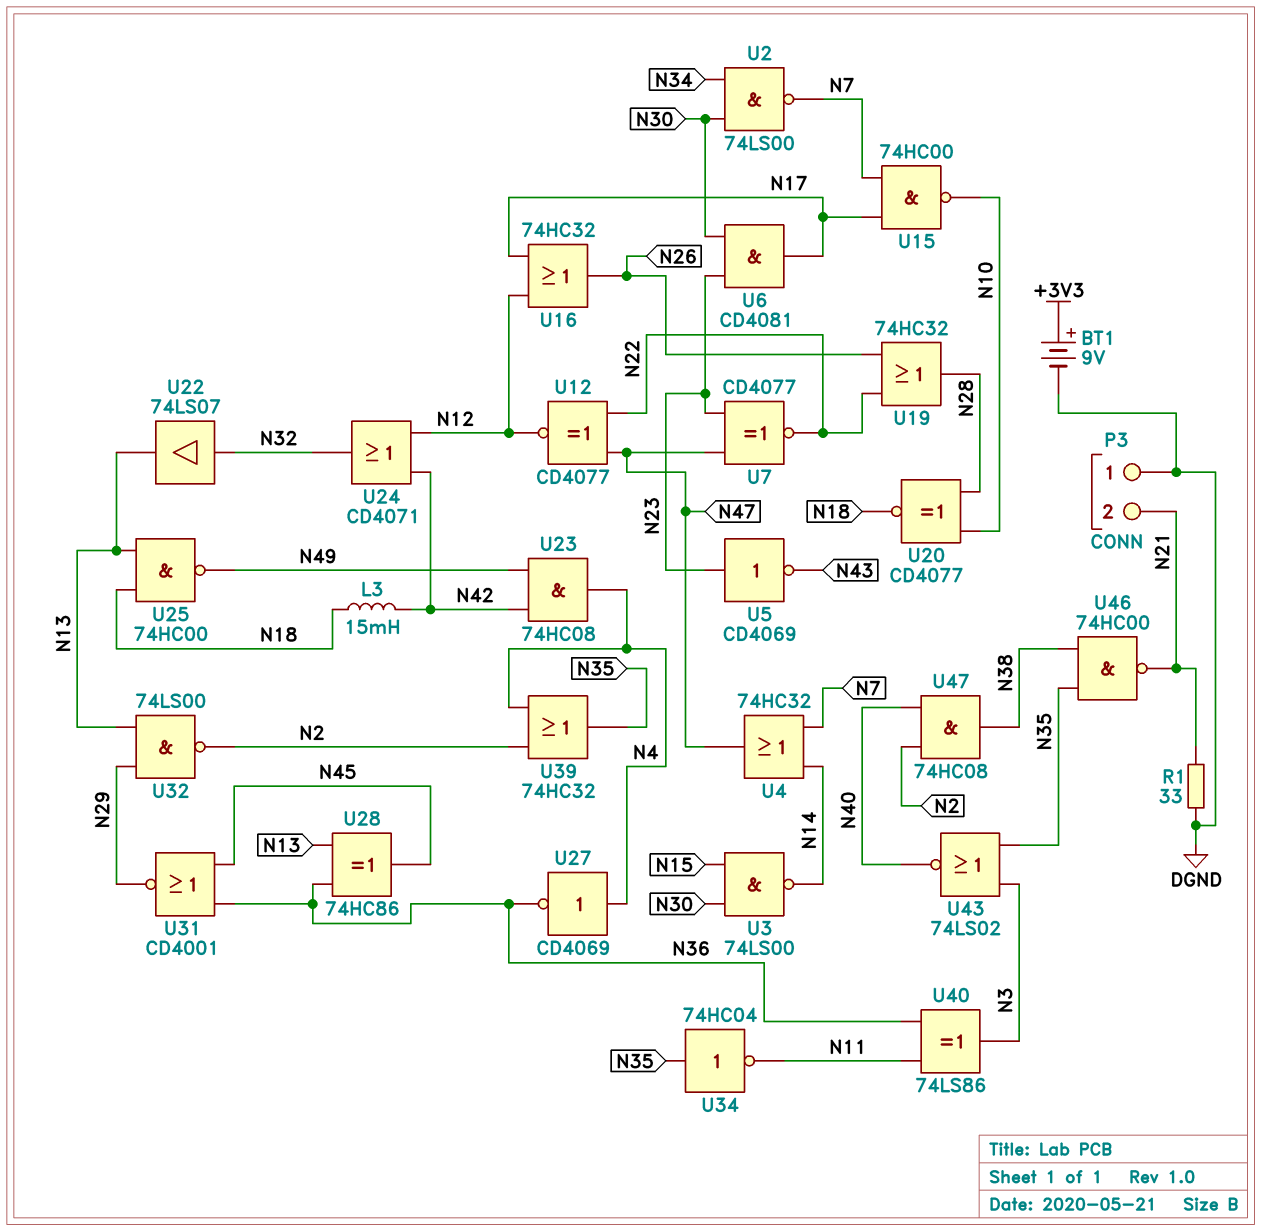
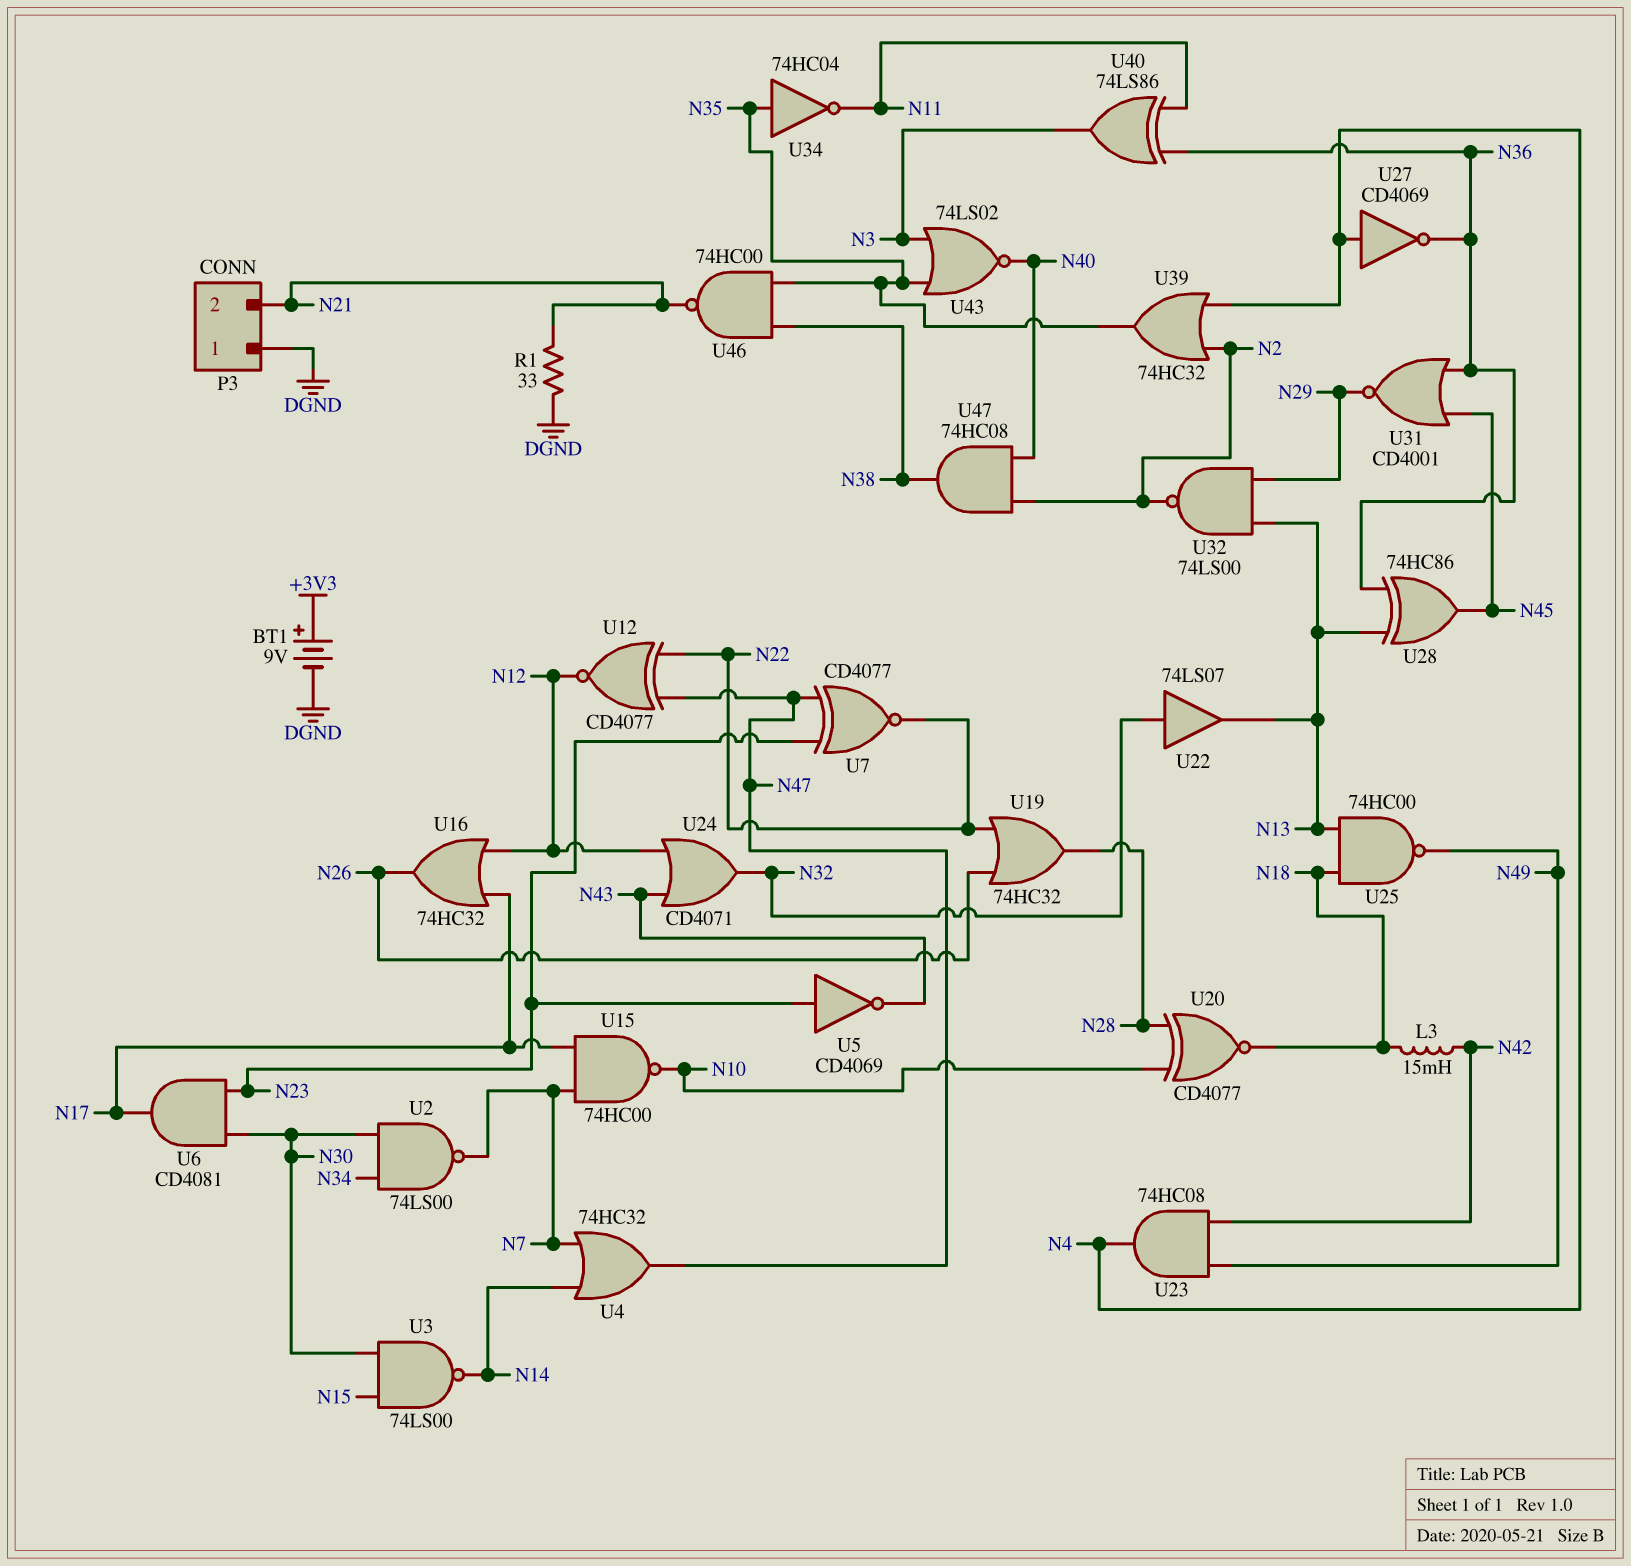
U24: OR CD4071 (in N12, in N42, out N32) -> OR CD4071 (in N12, in N43, out N32)

